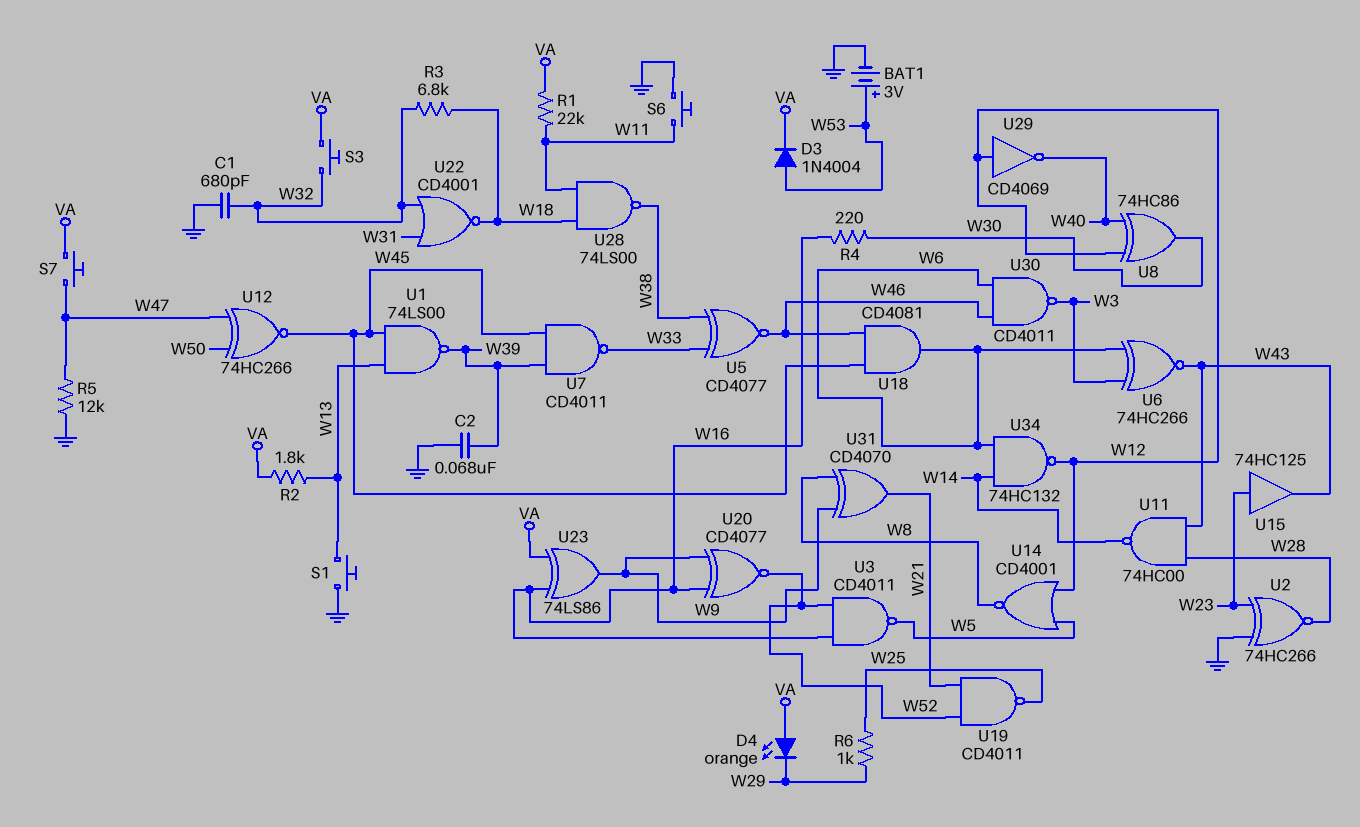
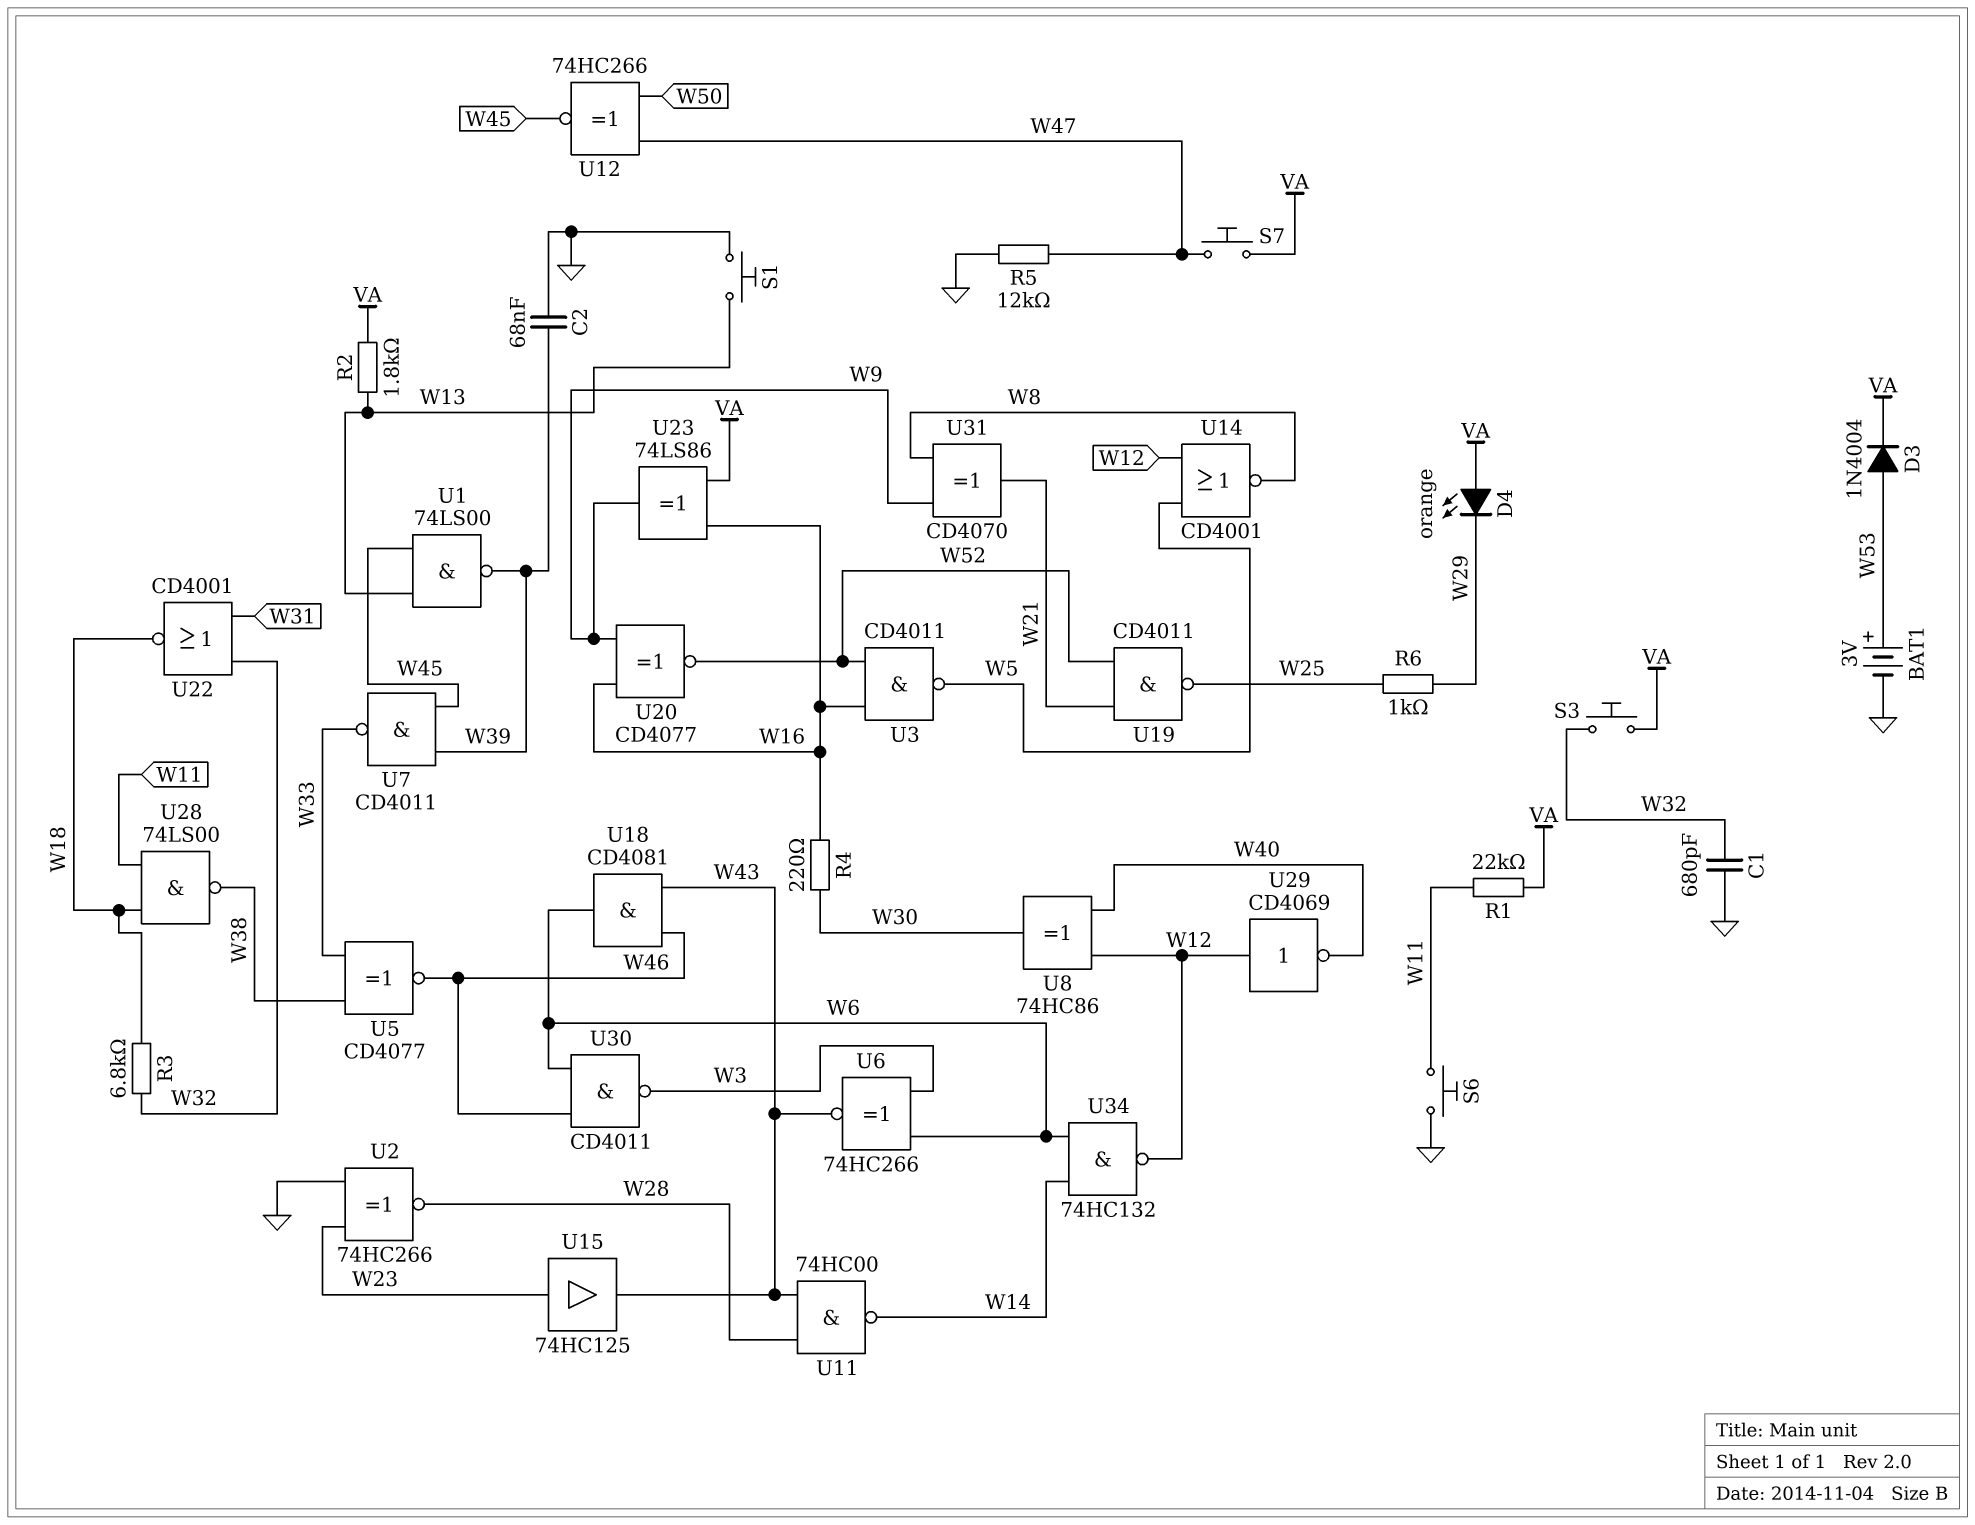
U18: AND CD4081 (in W45, in W46, out W6) -> AND CD4081 (in W43, in W46, out W6)

